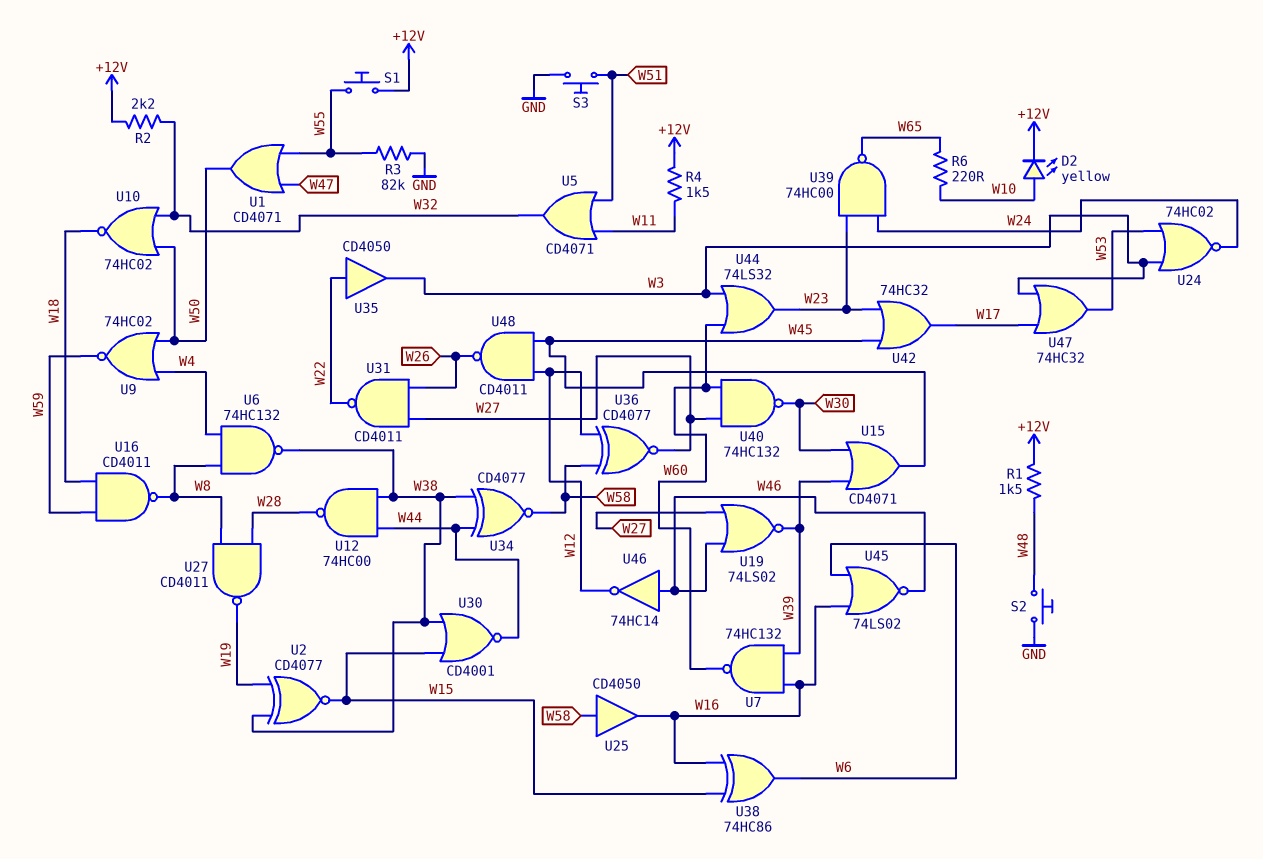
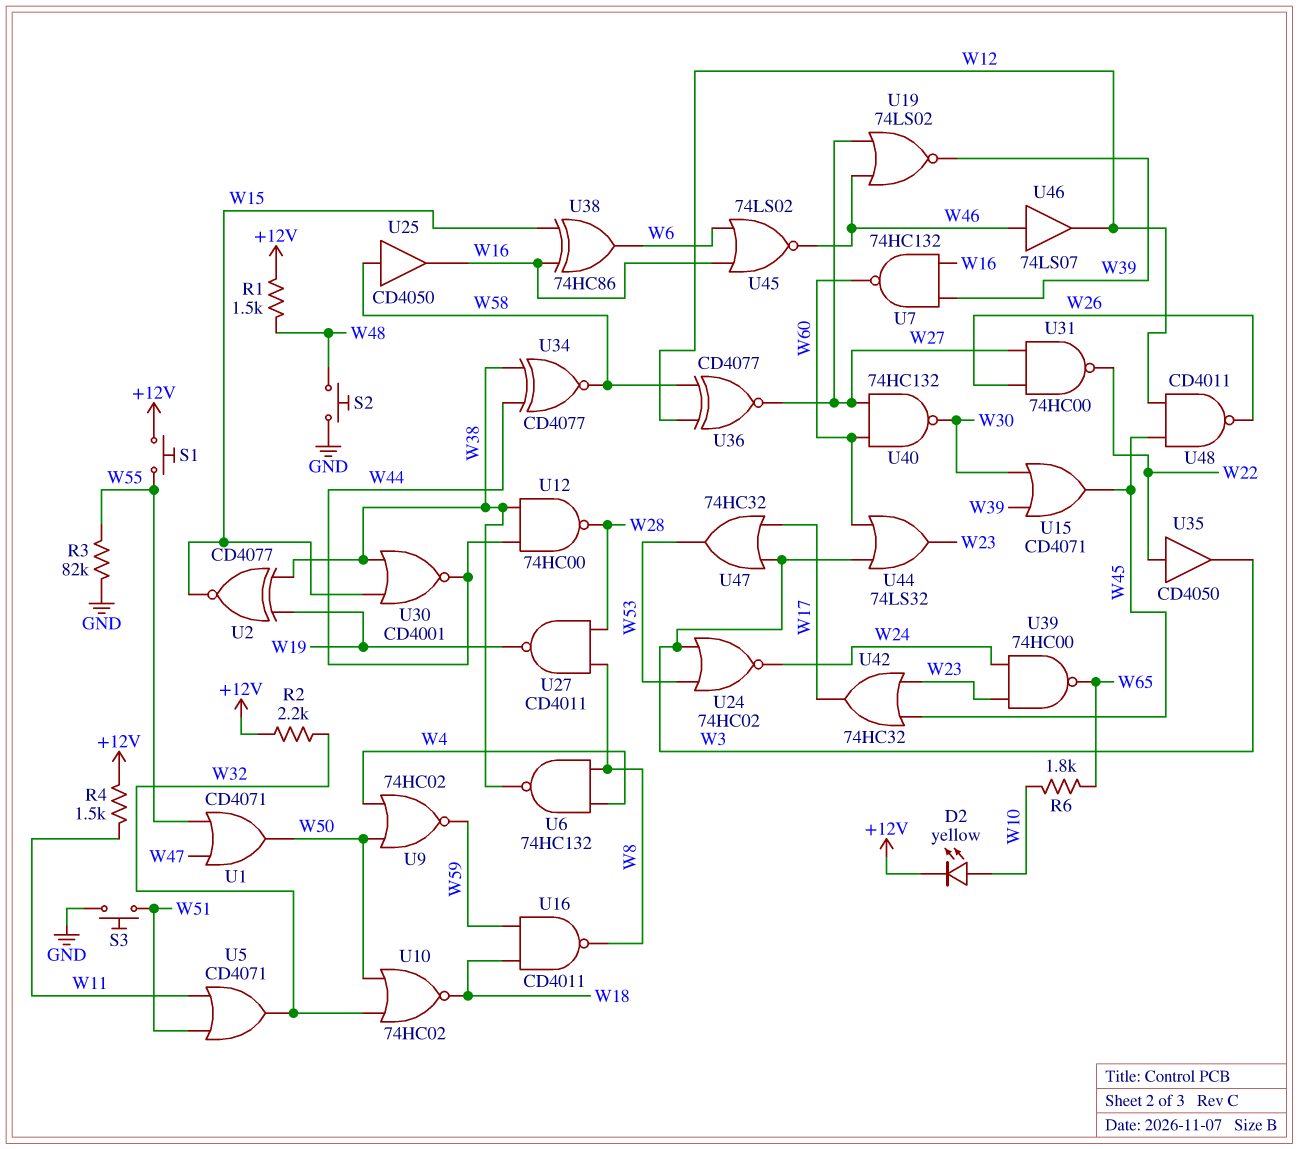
R6: 220 (W10, W65) -> 1.8k (W10, W65)
U31: NAND CD4011 (in W26, in W27, out W22) -> NAND 74HC00 (in W26, in W27, out W22)
U46: NOT 74HC14 (in W46, out W12) -> buffer 74LS07 (in W46, out W12)

